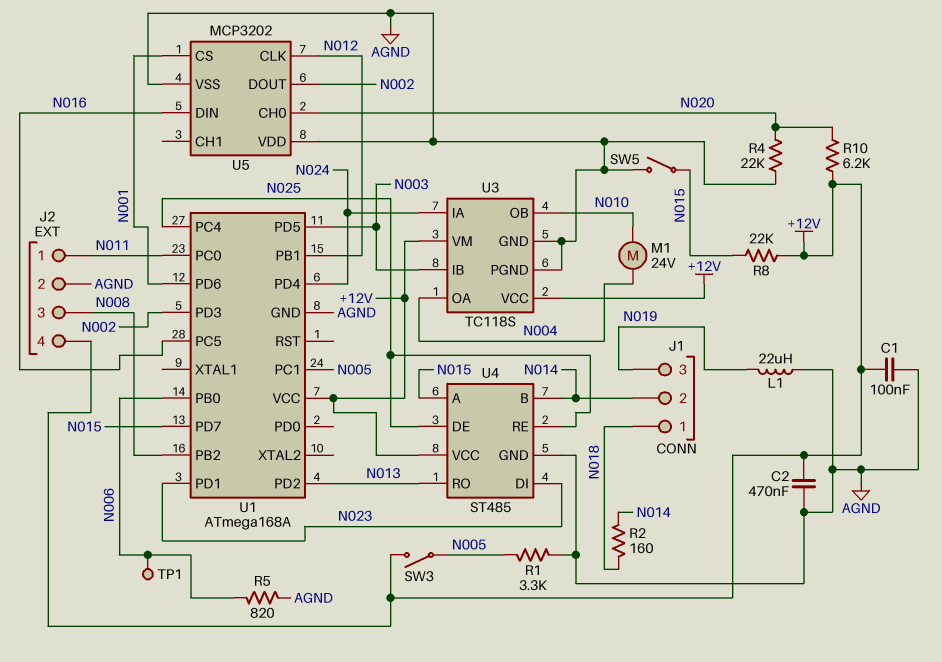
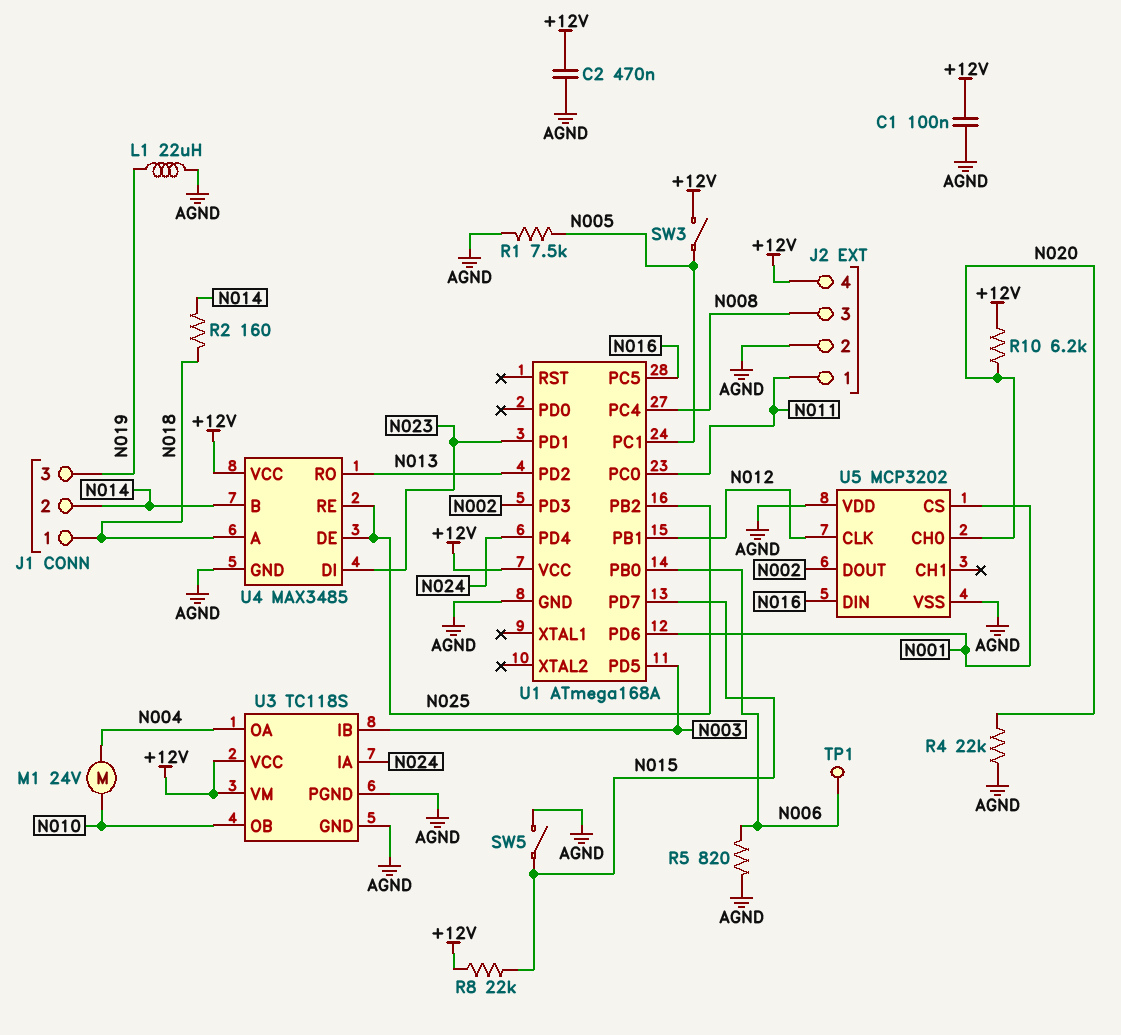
R1: 3.3k (AGND, N005) -> 7.5k (AGND, N005)
U1 pin PB2: N008 -> N025
U1 pin PC4: N025 -> N008
U4: ST485 -> MAX3485
U4 pin A: N015 -> N018

